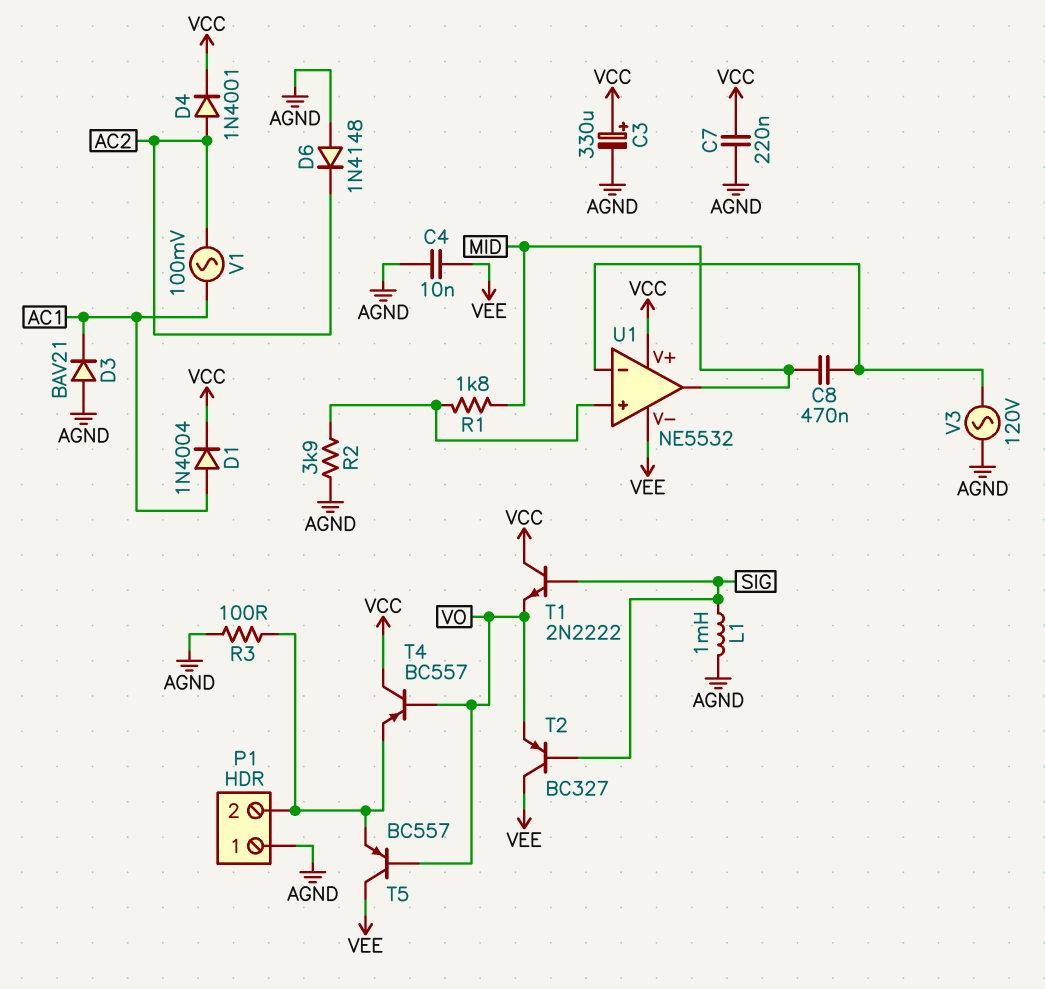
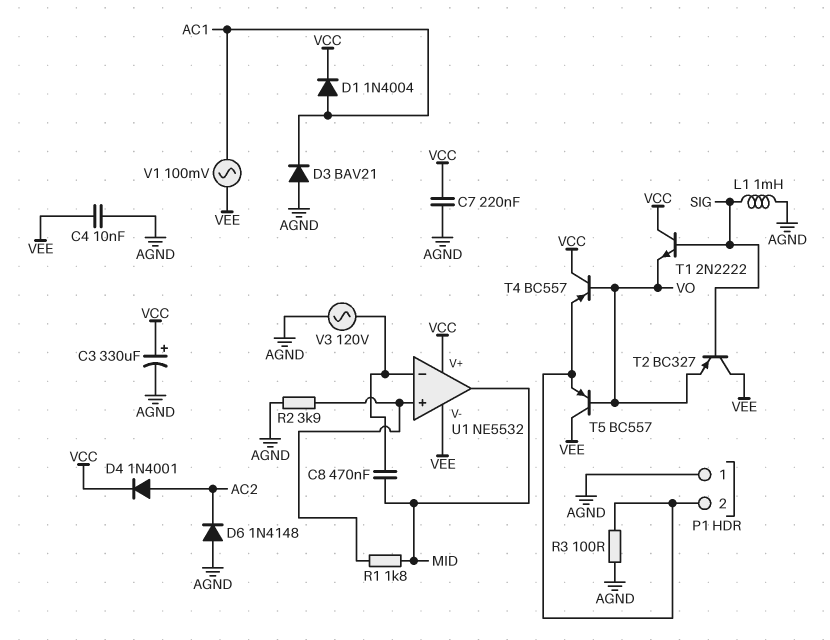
V1: AC 100mV (AC1, AC2) -> AC 100mV (AC1, VEE)

